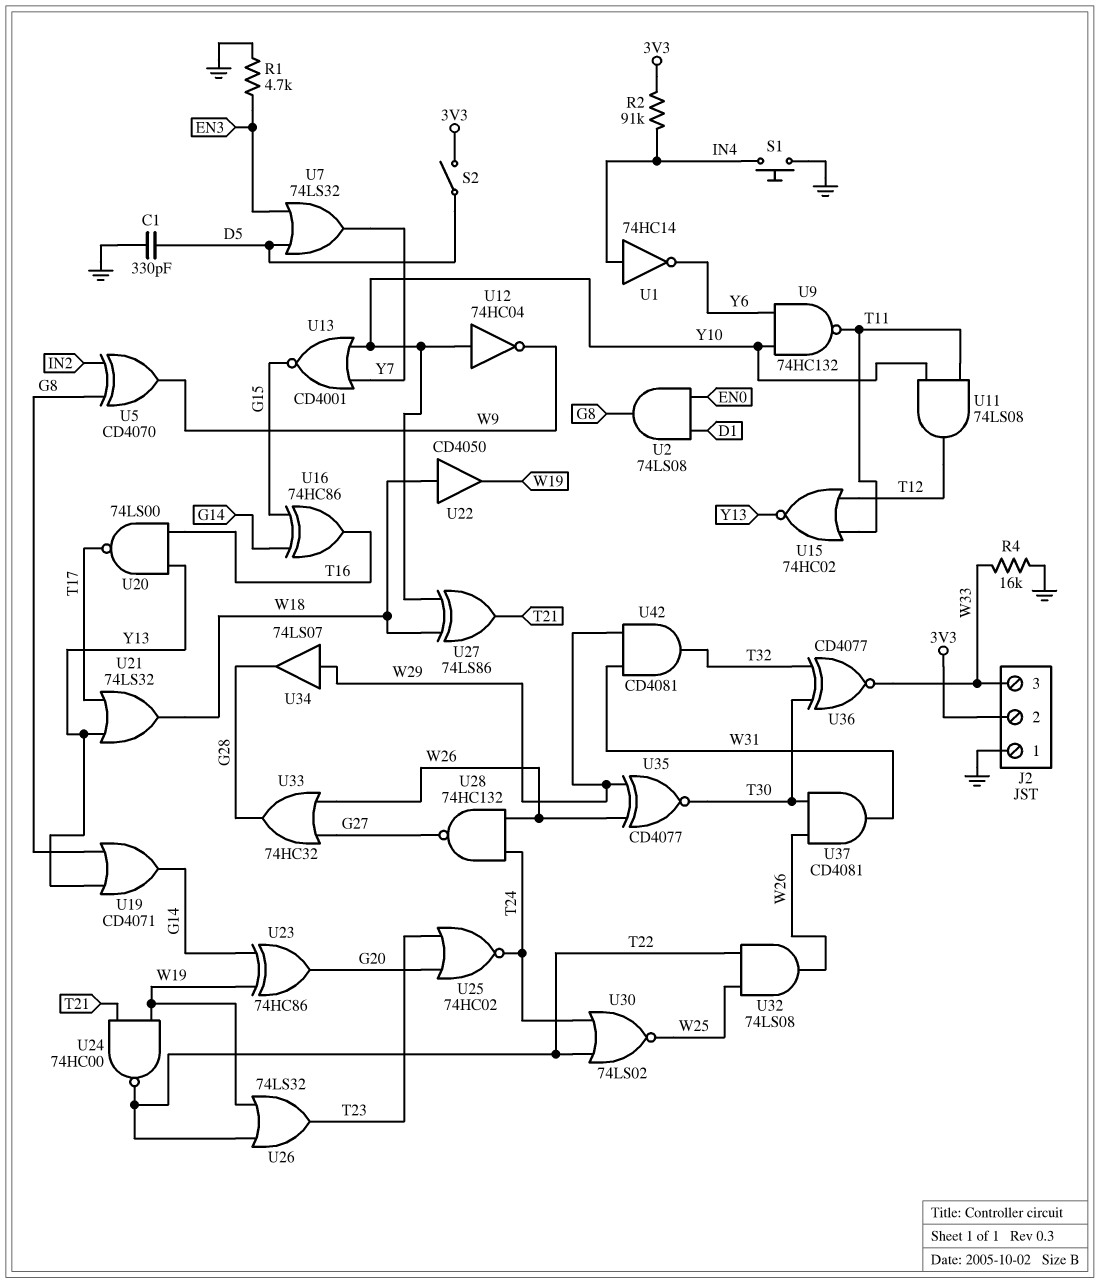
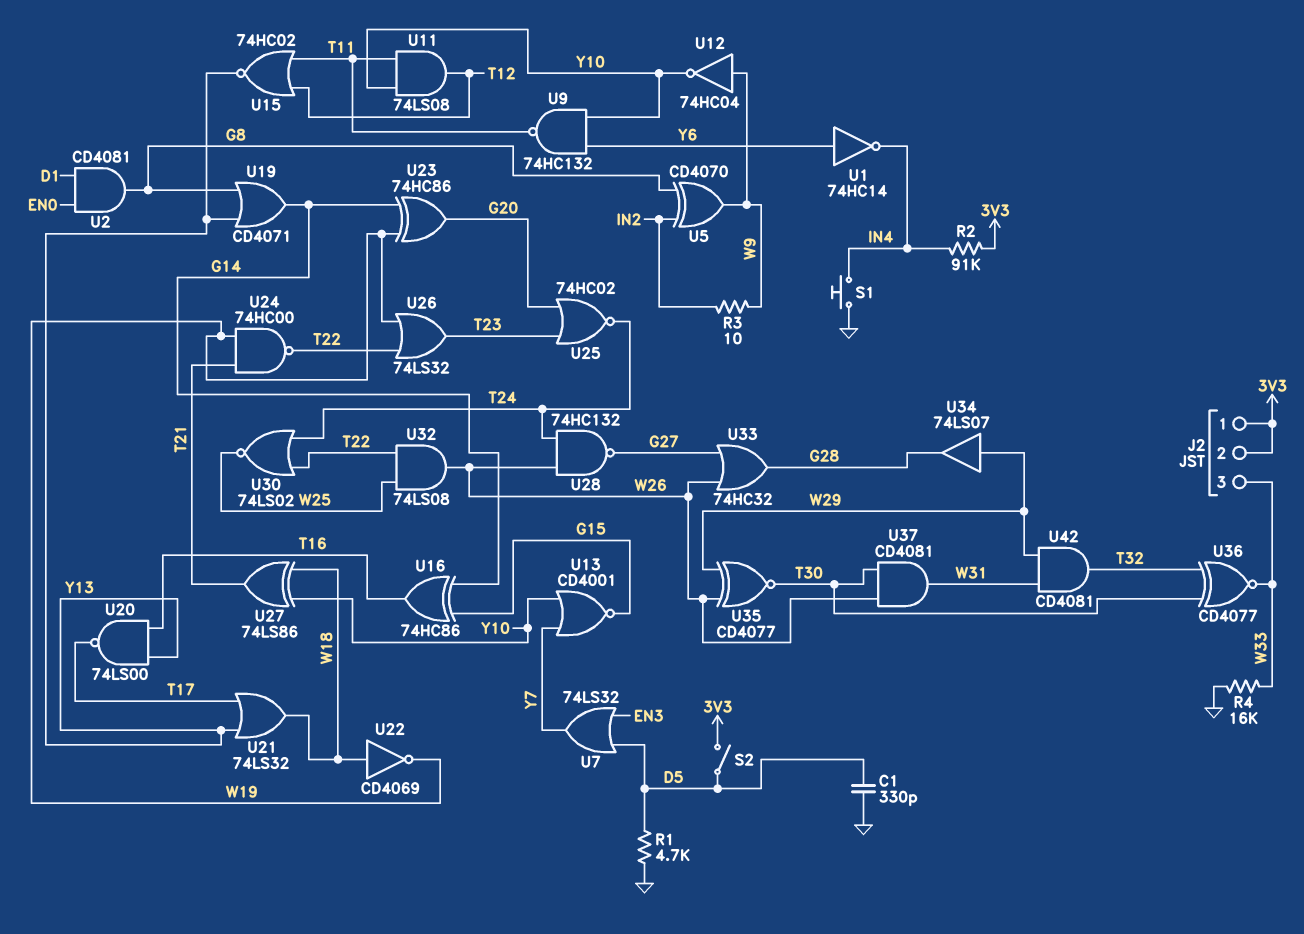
J2 pin 1: GND -> 3V3
R1: 4.7k (EN3, GND) -> 4.7k (D5, GND)
R3: none -> 10 (IN2, W9)
U1: NOT 74HC14 (in IN4, out Y6) -> NOT 74HC14 (in Y6, out IN4)
U2: AND 74LS08 (in D1, in EN0, out G8) -> AND CD4081 (in D1, in EN0, out G8)
U12: NOT 74HC04 (in Y10, out W9) -> NOT 74HC04 (in W9, out Y10)
U22: buffer CD4050 (in W18, out W19) -> NOT CD4069 (in W18, out W19)

